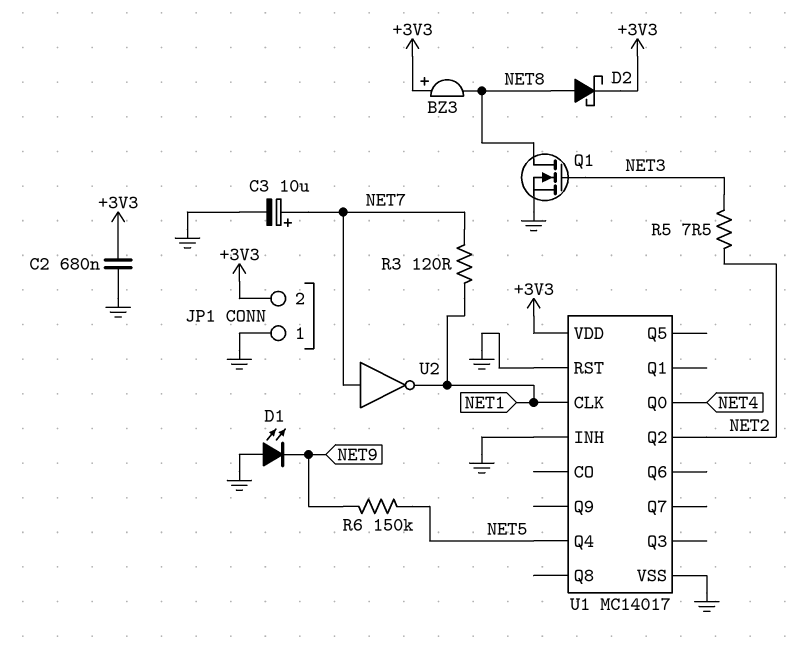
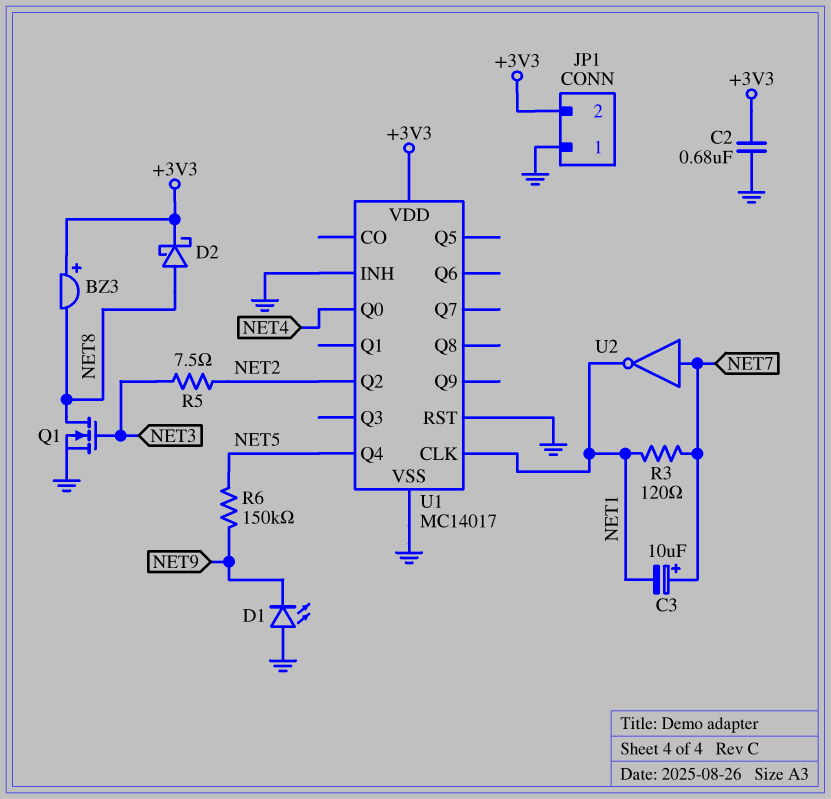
C3: 10uF (plus NET7, minus GND) -> 10uF (plus NET7, minus NET1)

